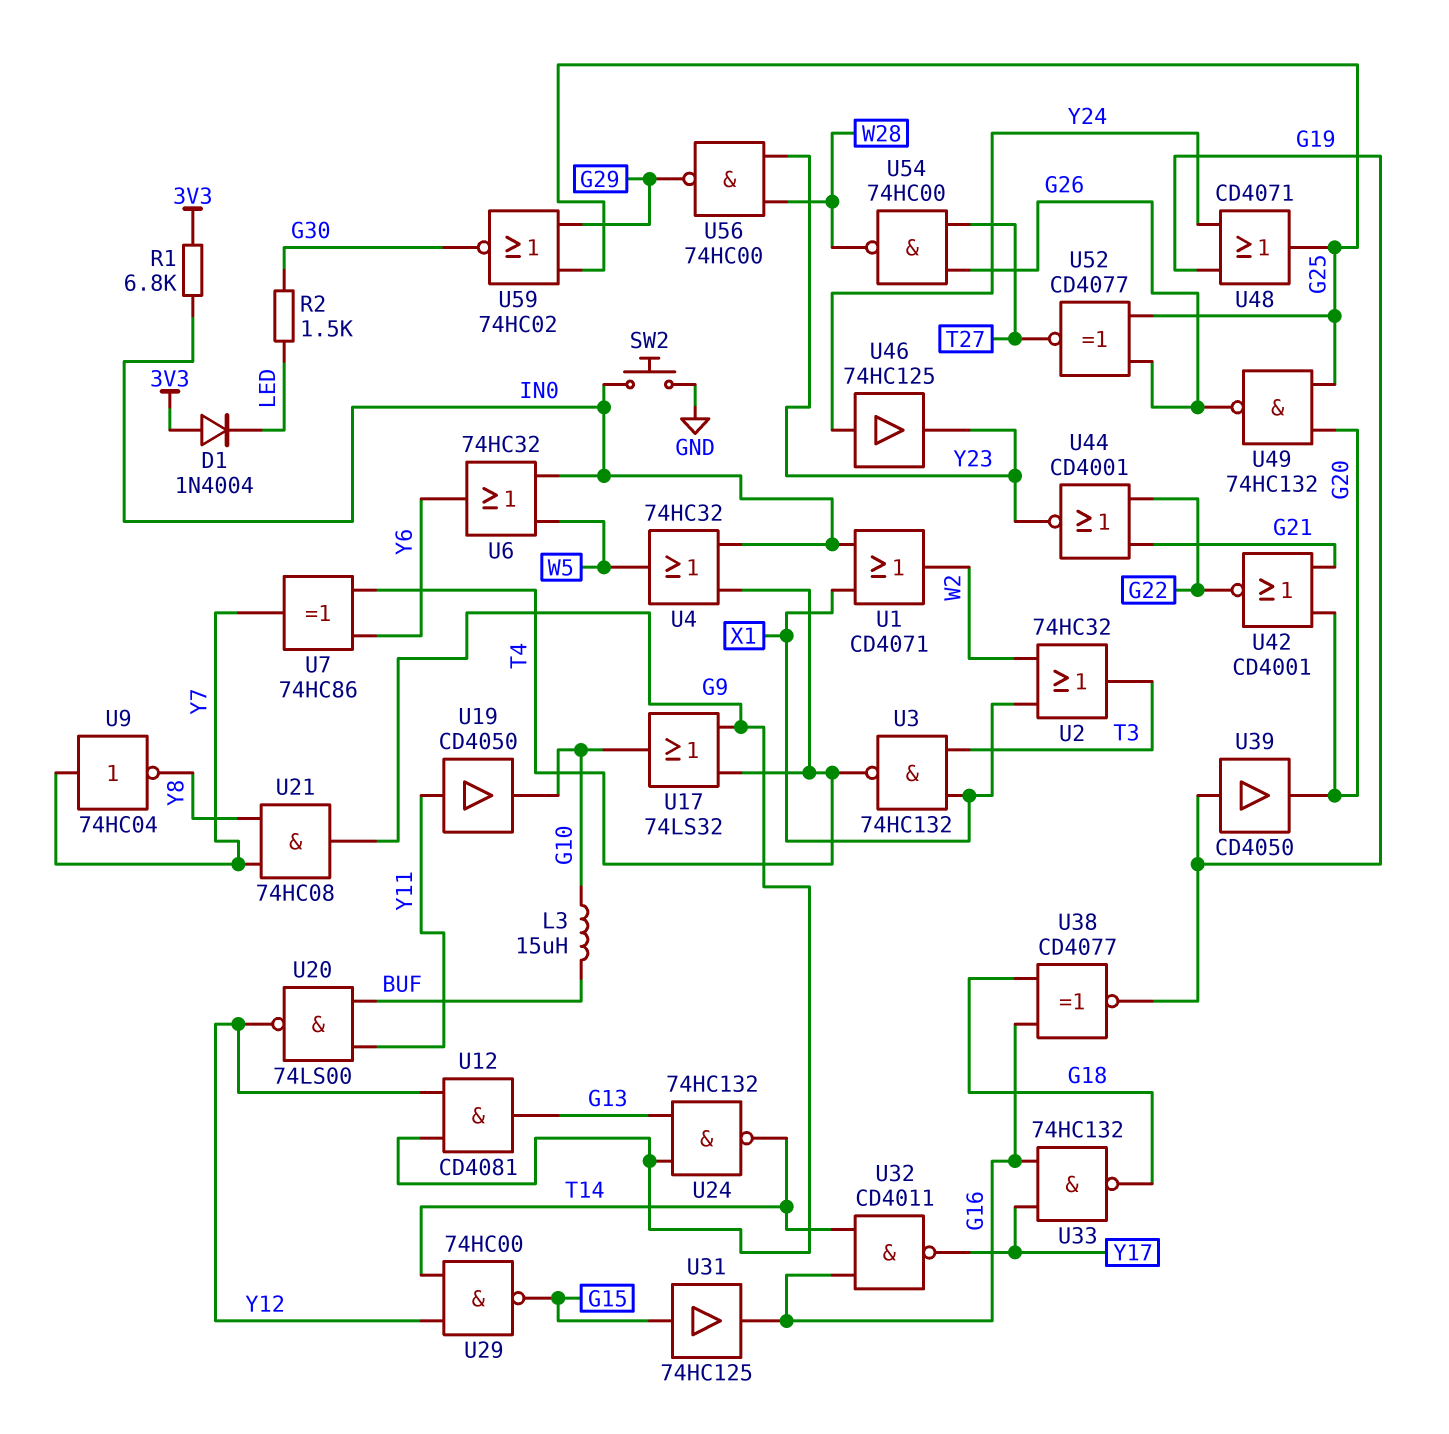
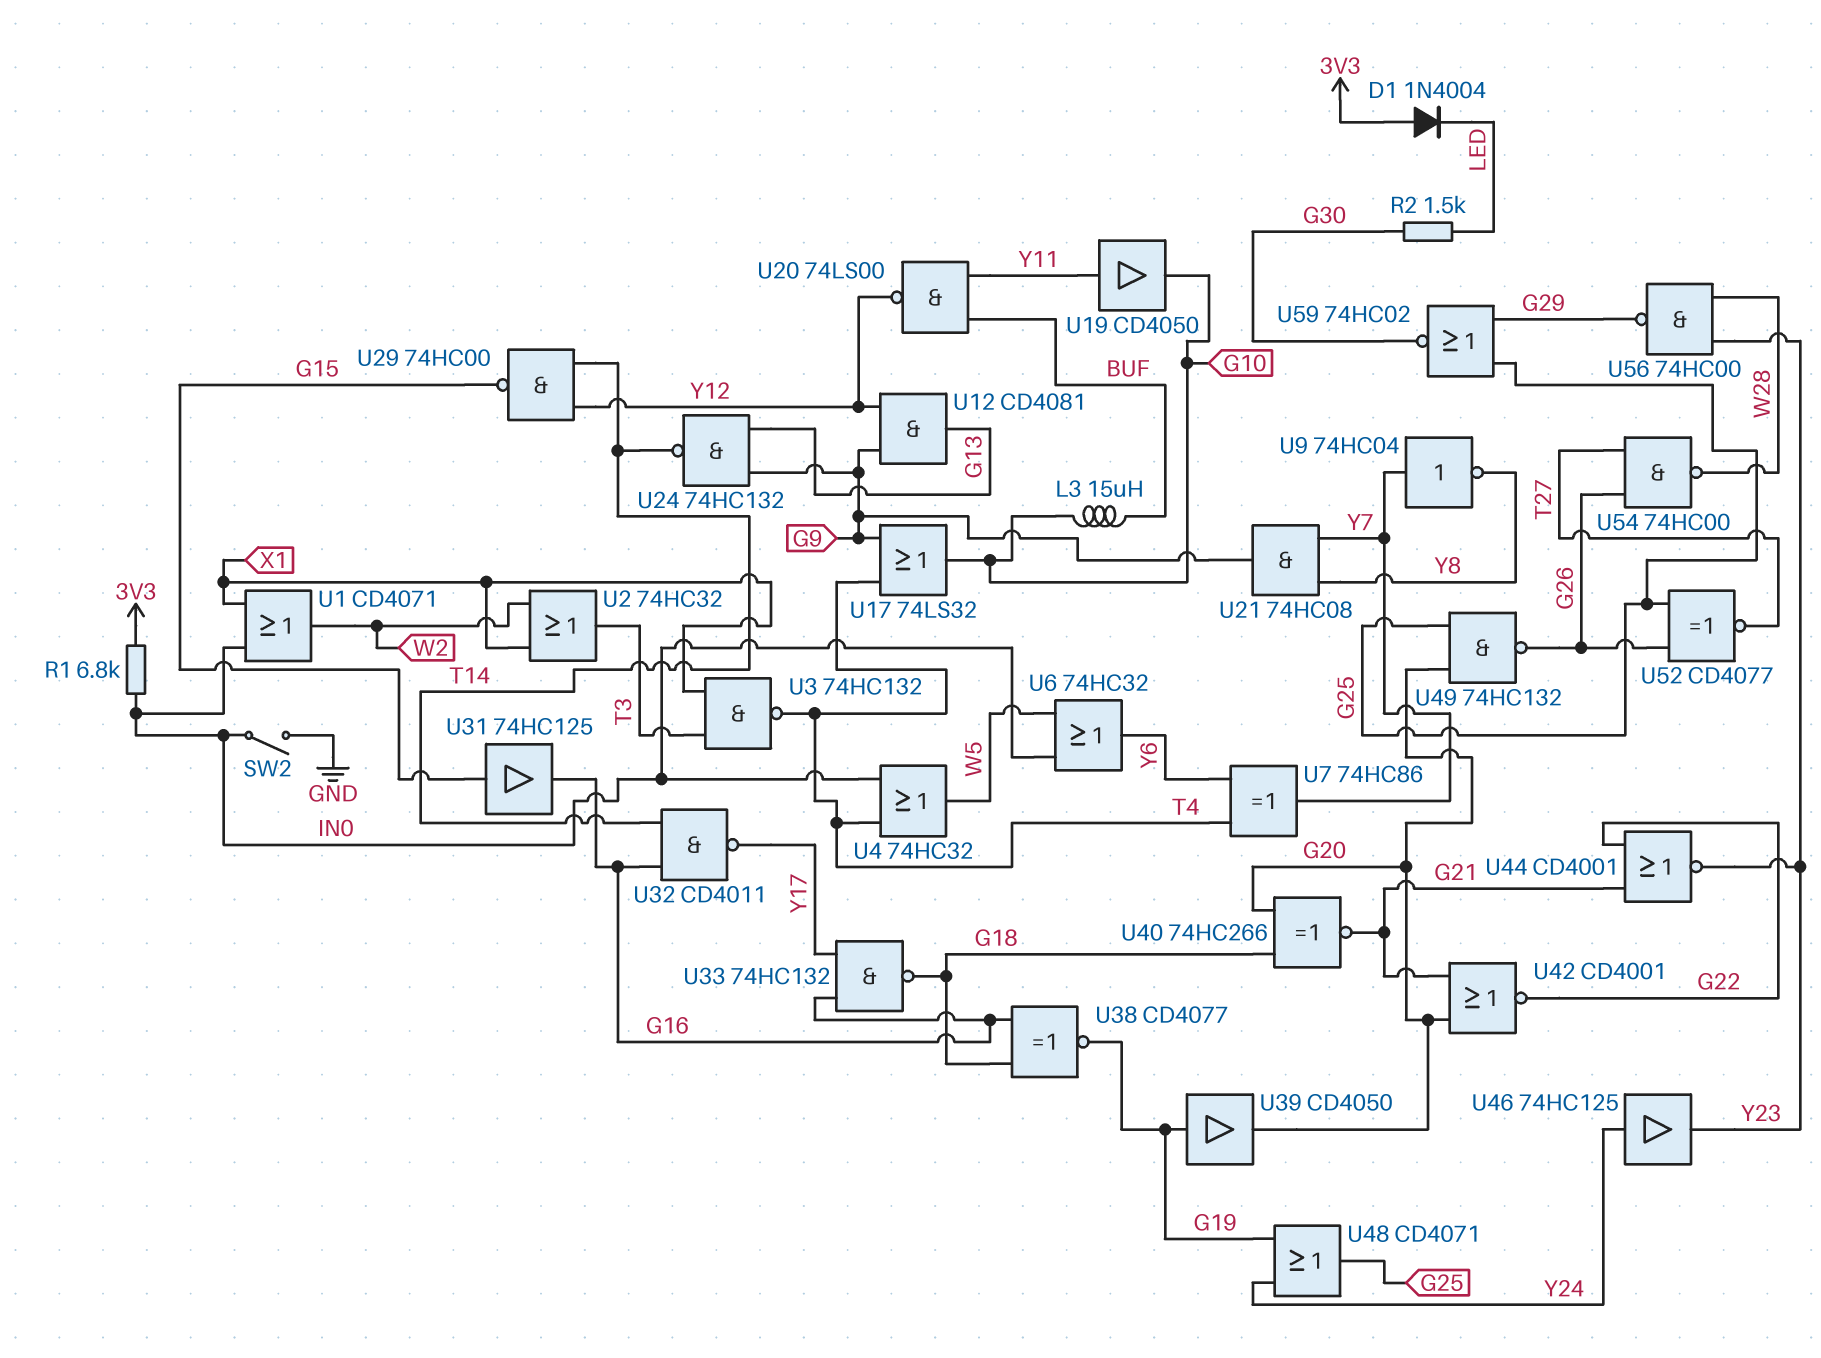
SW2: button (GND, IN0) -> switch (GND, IN0)
U40: none -> XNOR 74HC266 (in G18, in G20, out G21)

